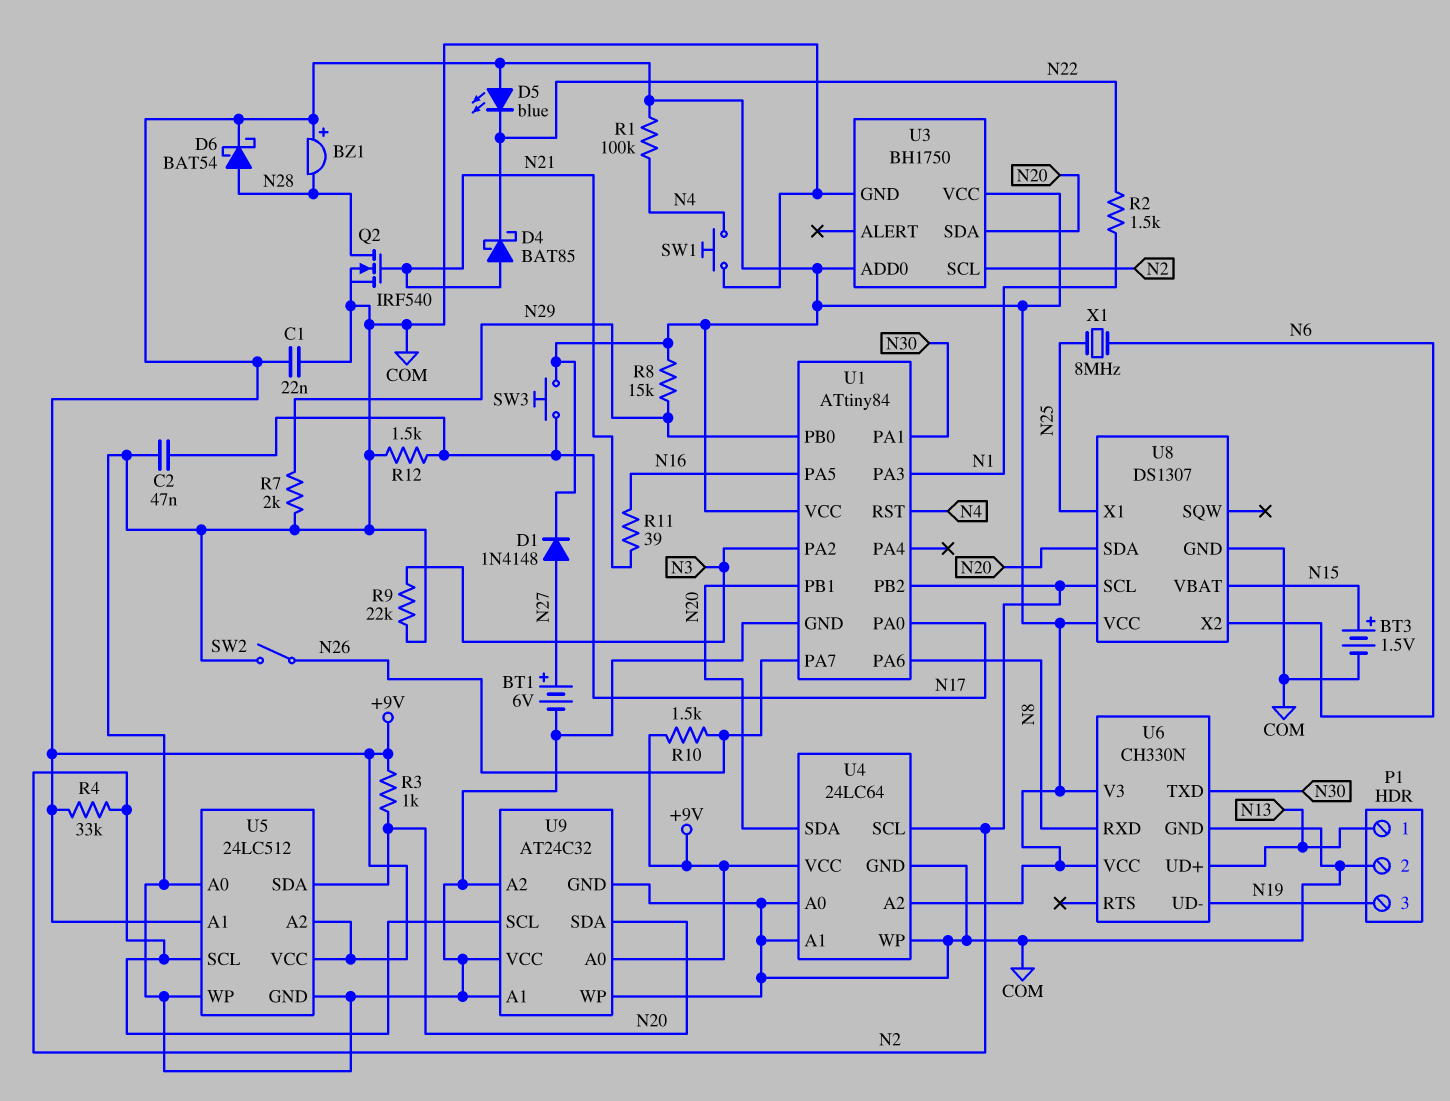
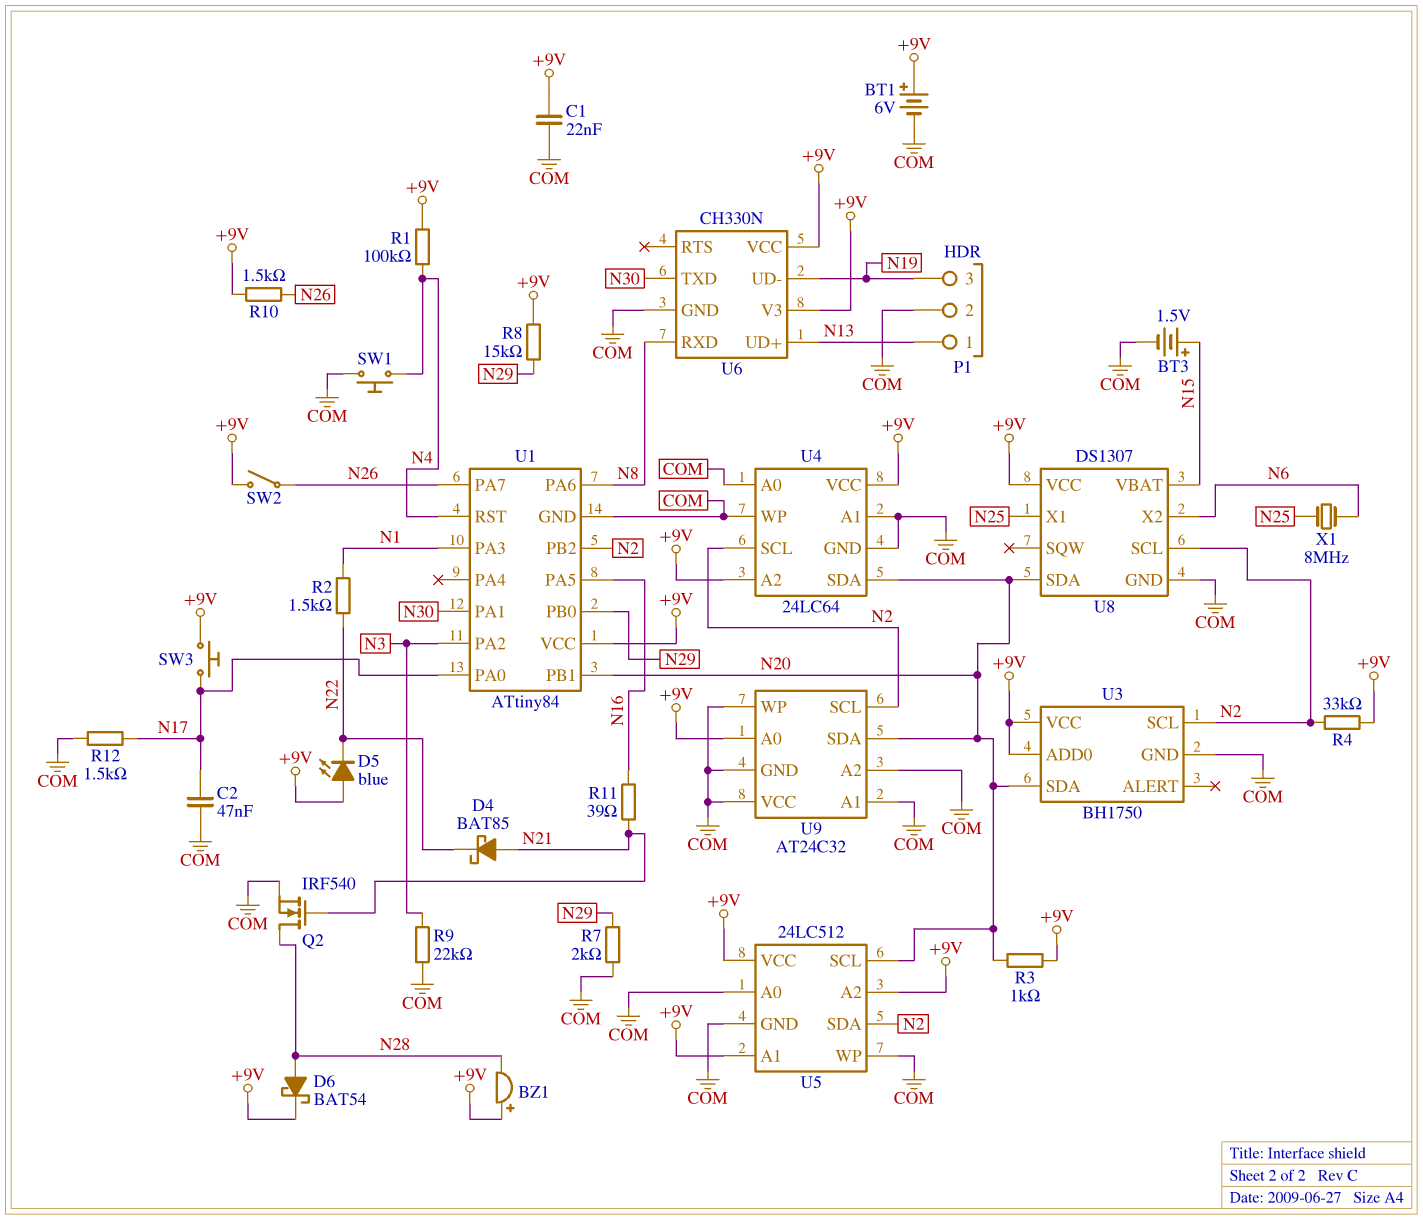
BT1: 6V (plus N27, minus COM) -> 6V (plus +9V, minus COM)
D1: diode 1N4148 (A N27, K +9V) -> none
SW2: switch (COM, N26) -> switch (+9V, N26)
U5 pin SCL: N2 -> N20
U5 pin SDA: N20 -> N2

